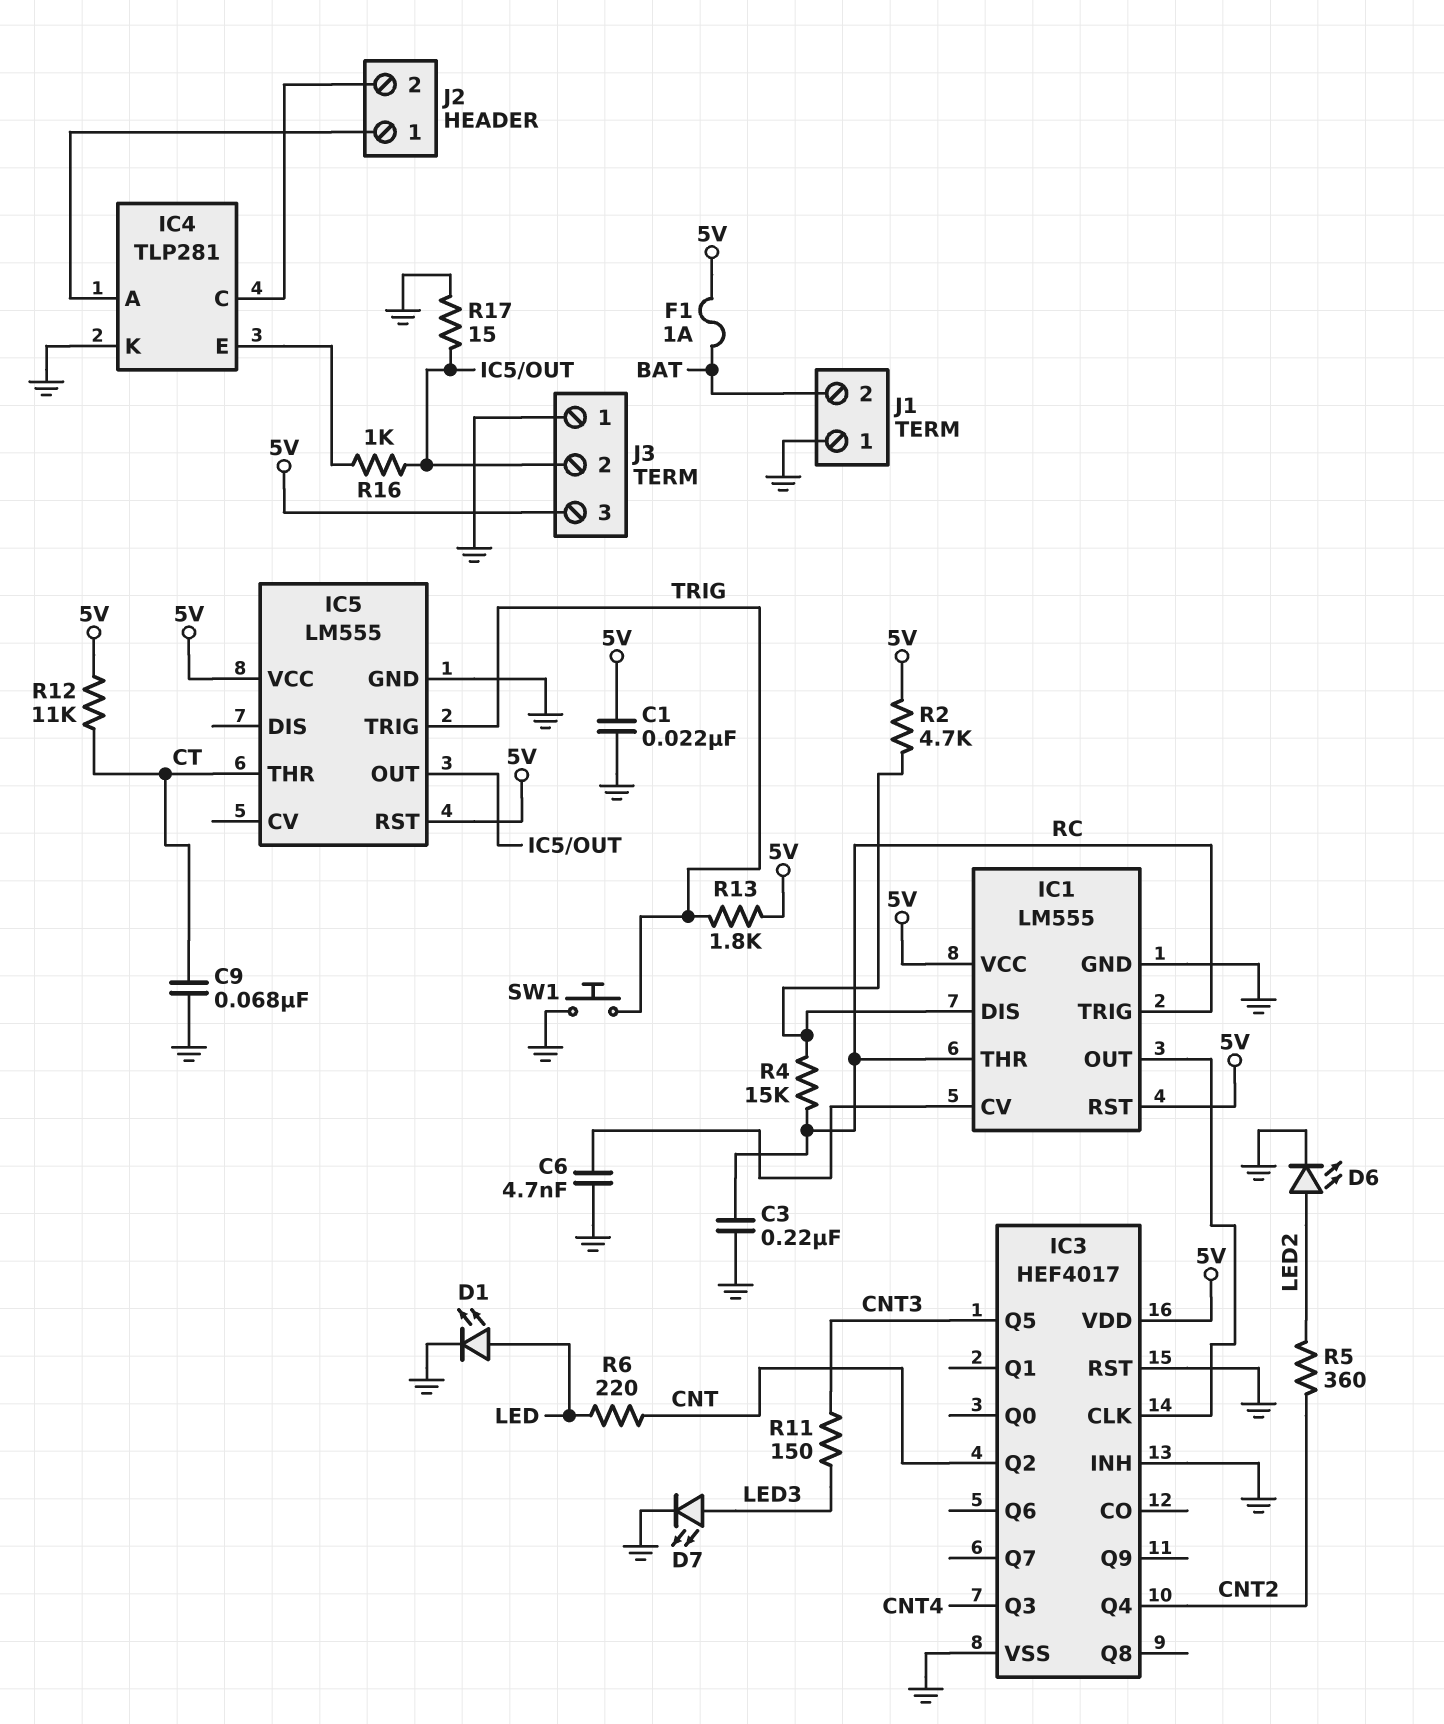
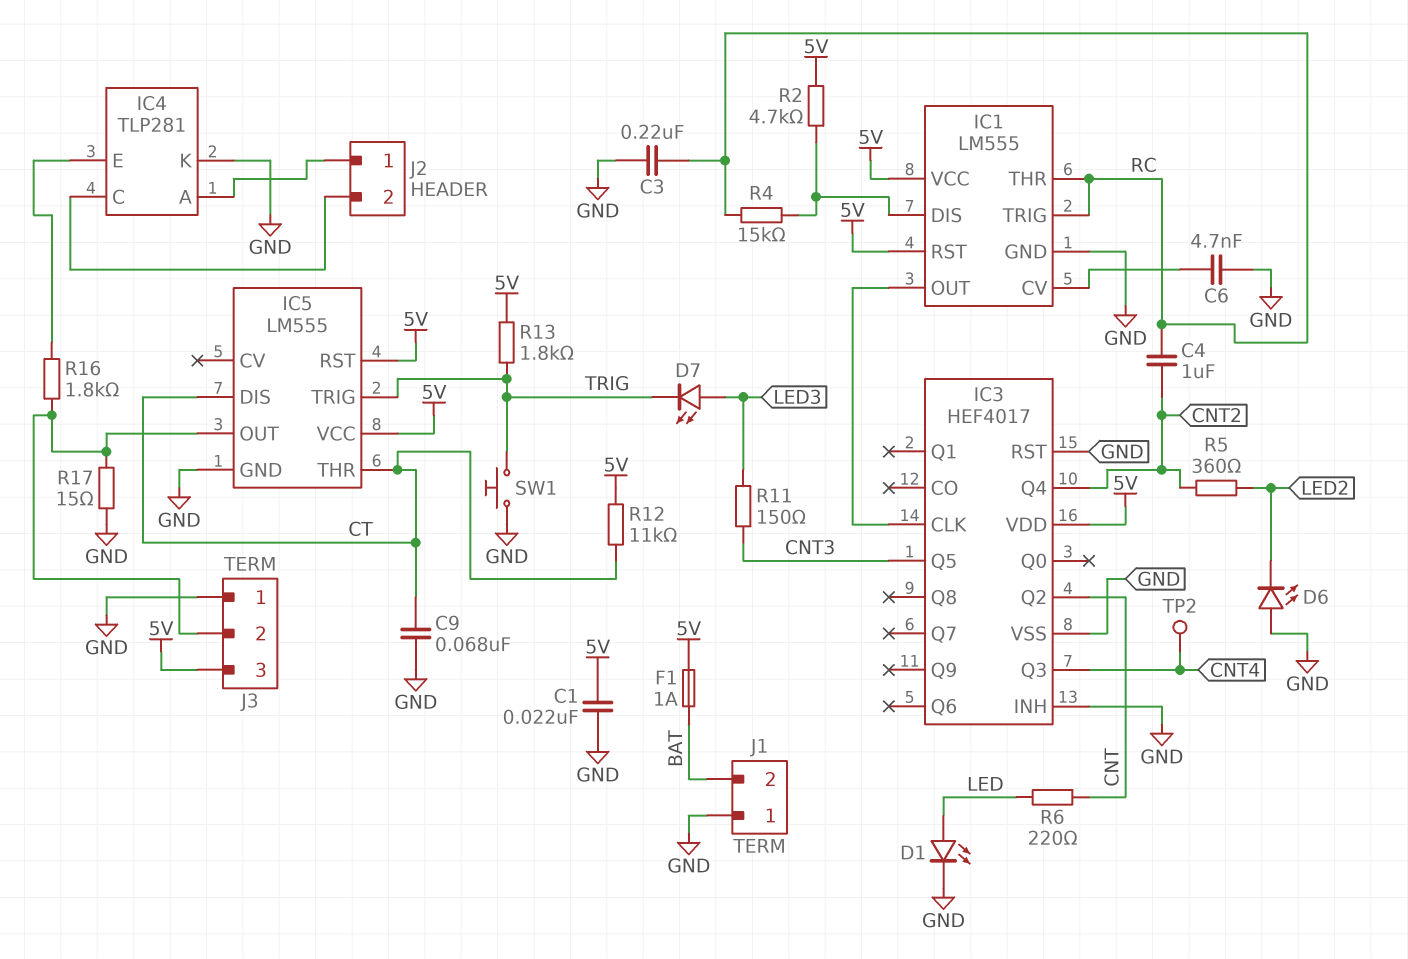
C4: none -> 1uF (CNT2, RC)
D6: LED (A LED2, K GND) -> LED (A GND, K LED2)
D7: LED (A LED3, K GND) -> LED (A LED3, K TRIG)
IC5 pin DIS: none -> CT
R16: 1k (IC4/E, IC5/OUT) -> 1.8k (IC4/E, IC5/OUT)
TP2: none -> test point (CNT4)

